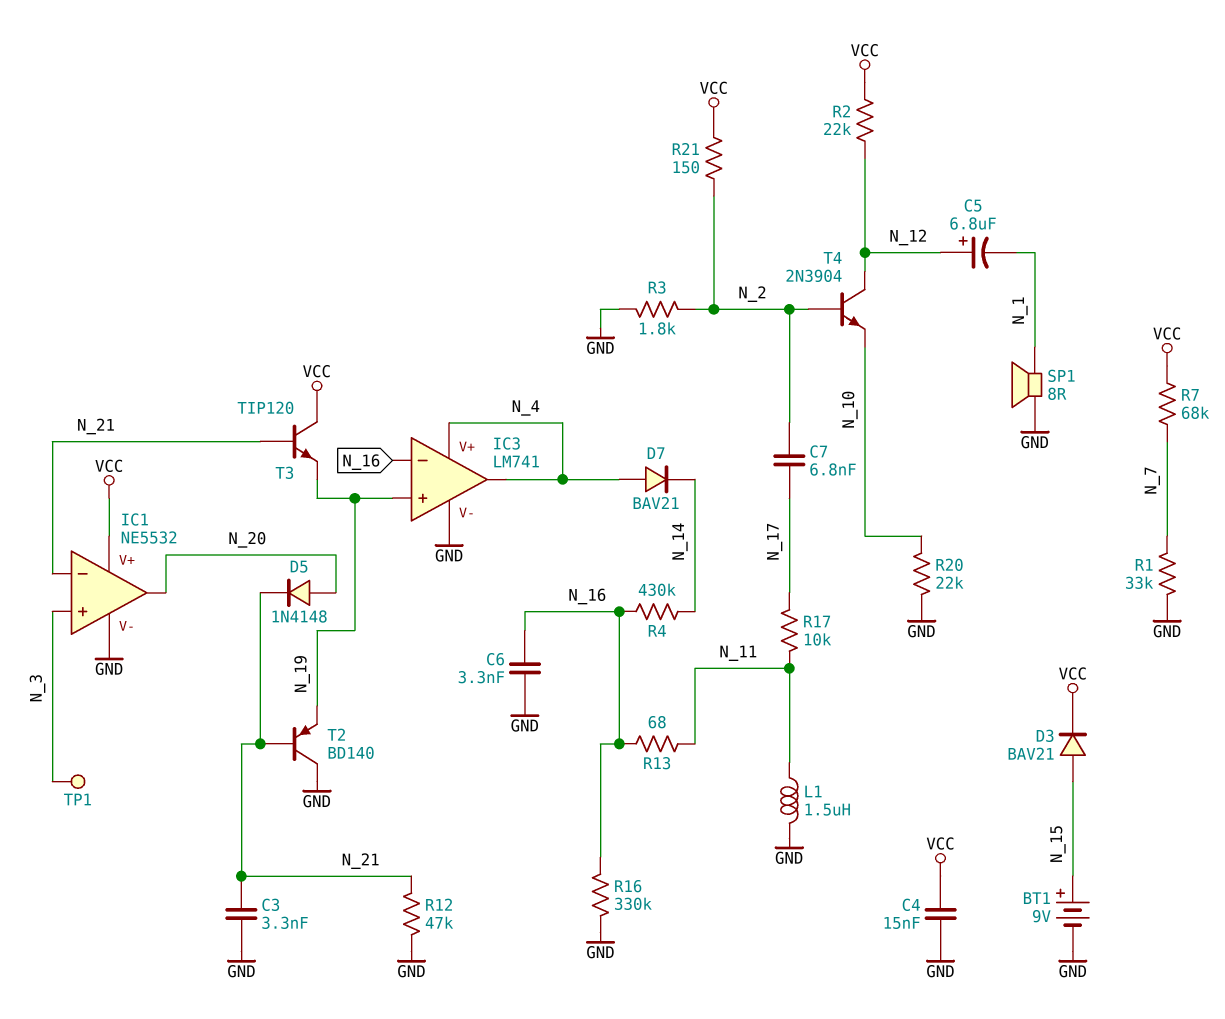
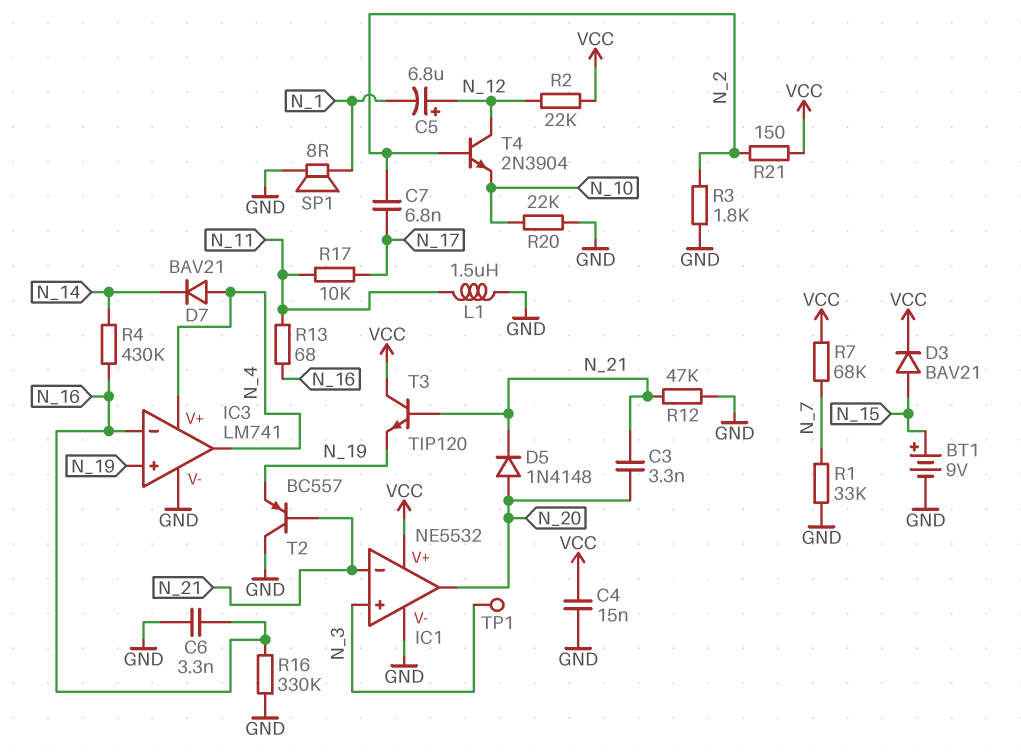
C3: 3.3nF (GND, N_21) -> 3.3nF (N_20, N_21)
T2: PNP BD140 (B N_21, C GND, E N_19) -> PNP BC557 (B N_21, C GND, E N_19)

